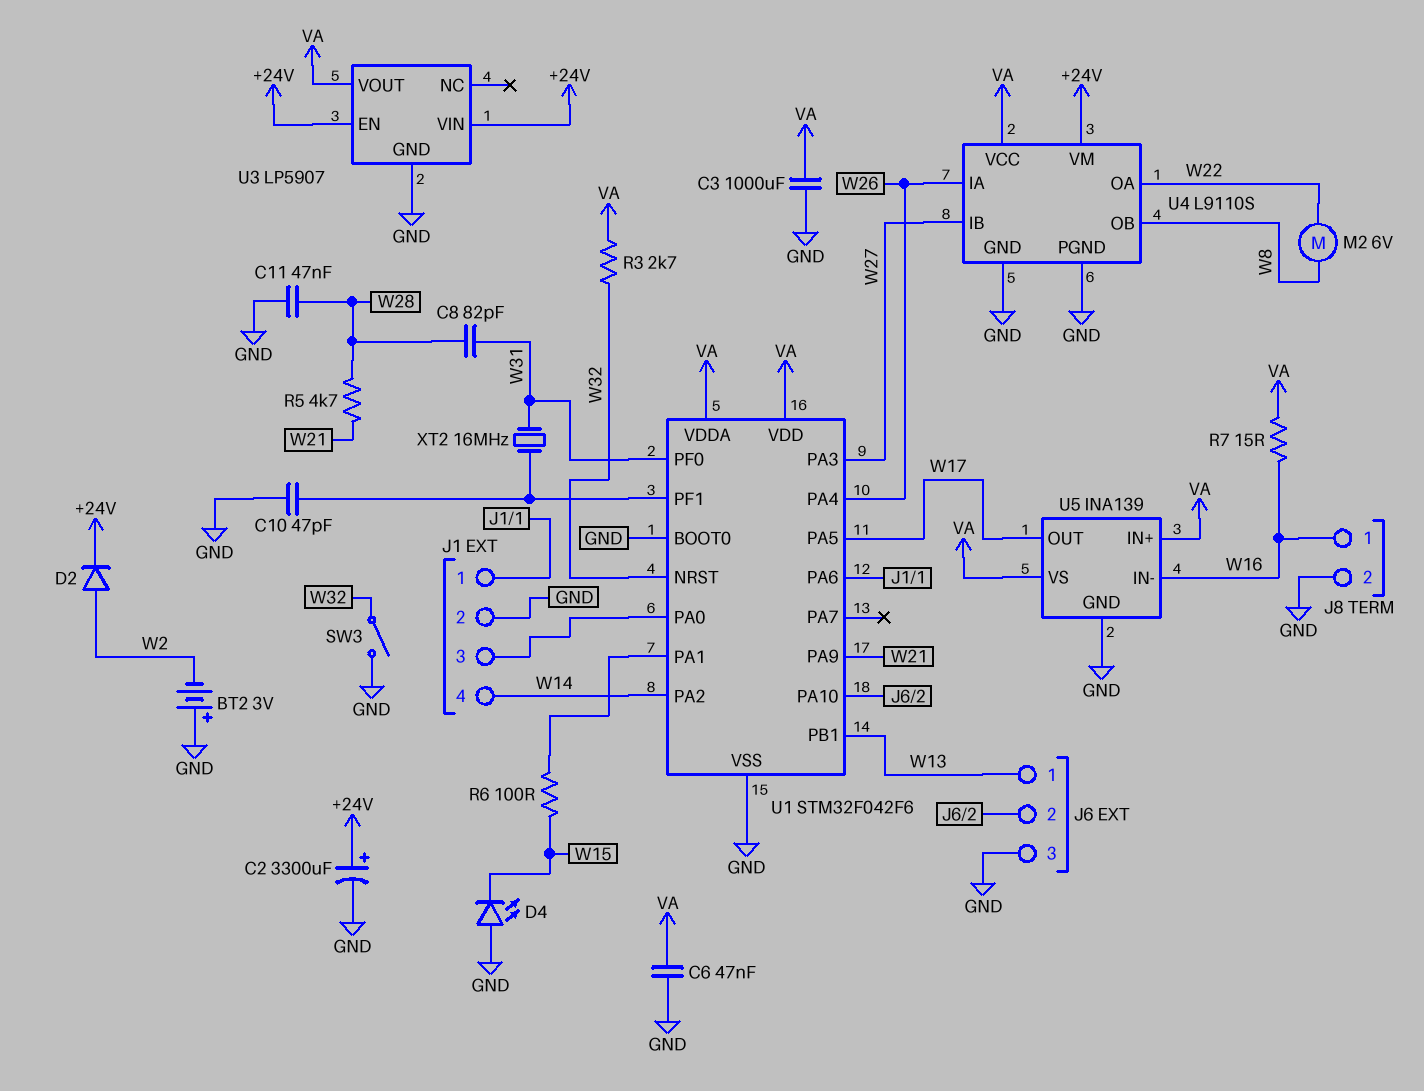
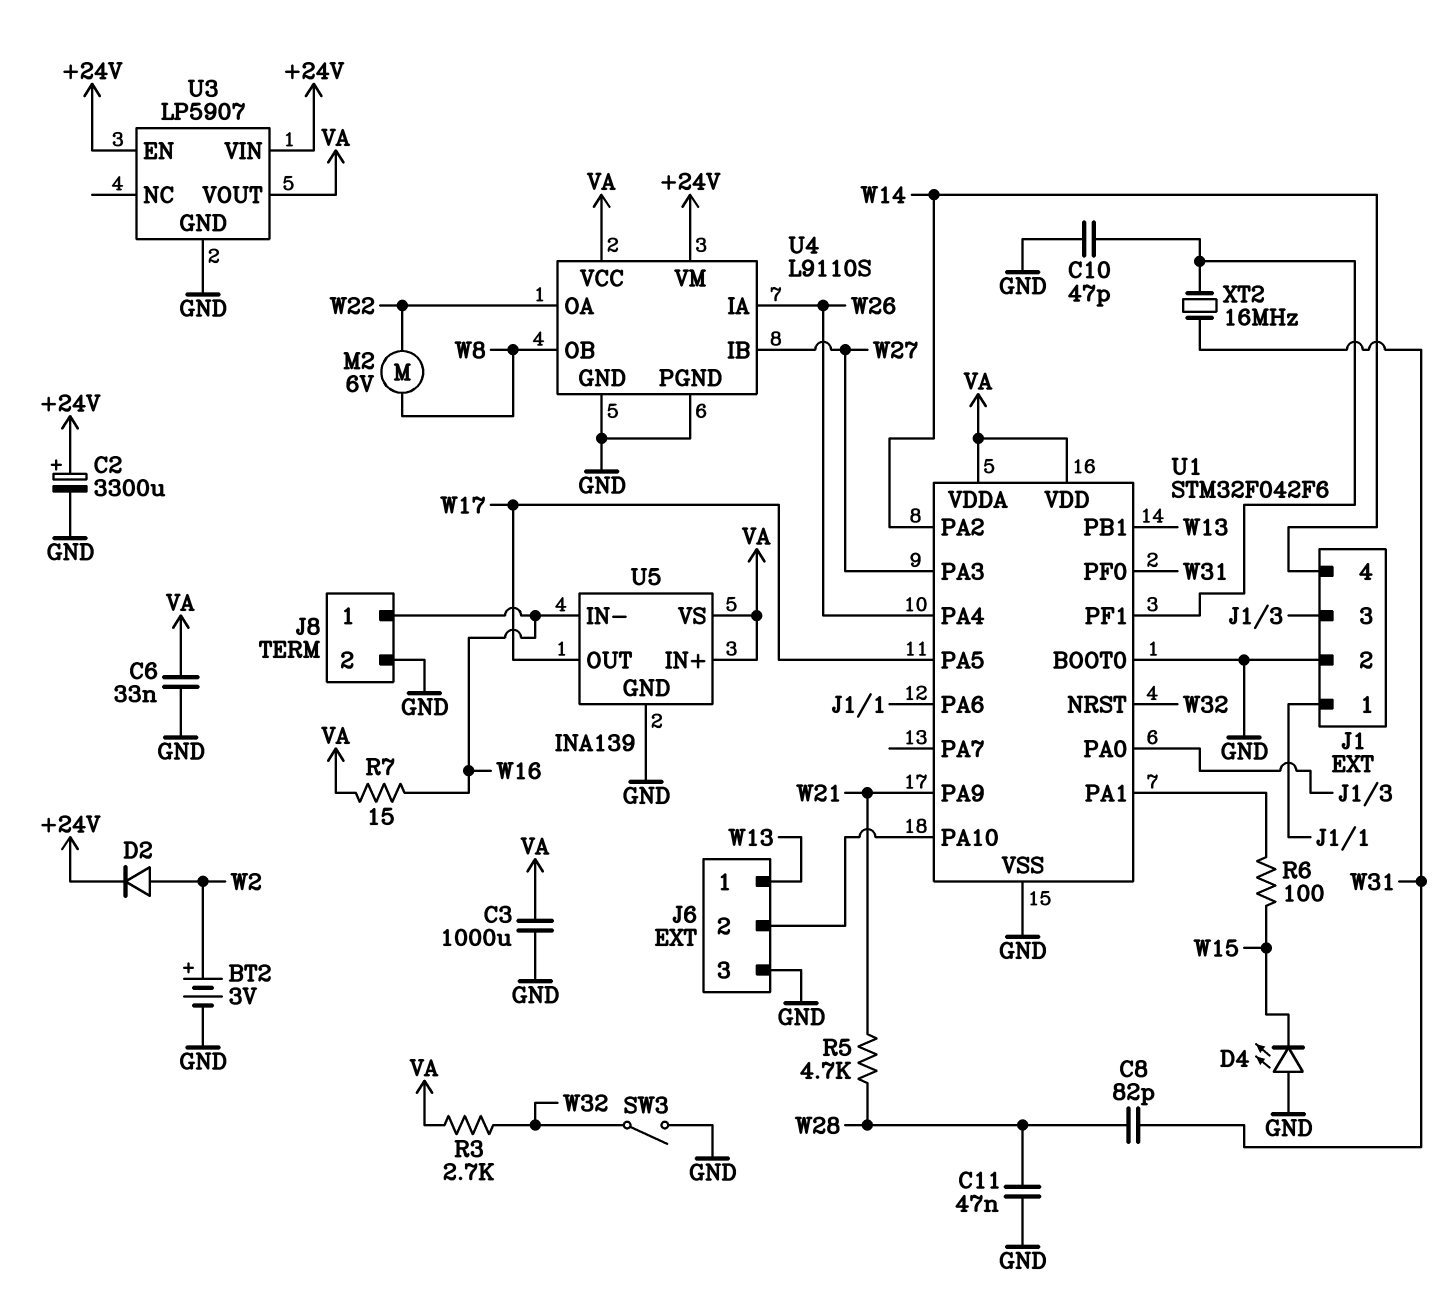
BT2: 3V (plus GND, minus W2) -> 3V (plus W2, minus GND)
C6: 47nF (GND, VA) -> 33nF (GND, VA)

